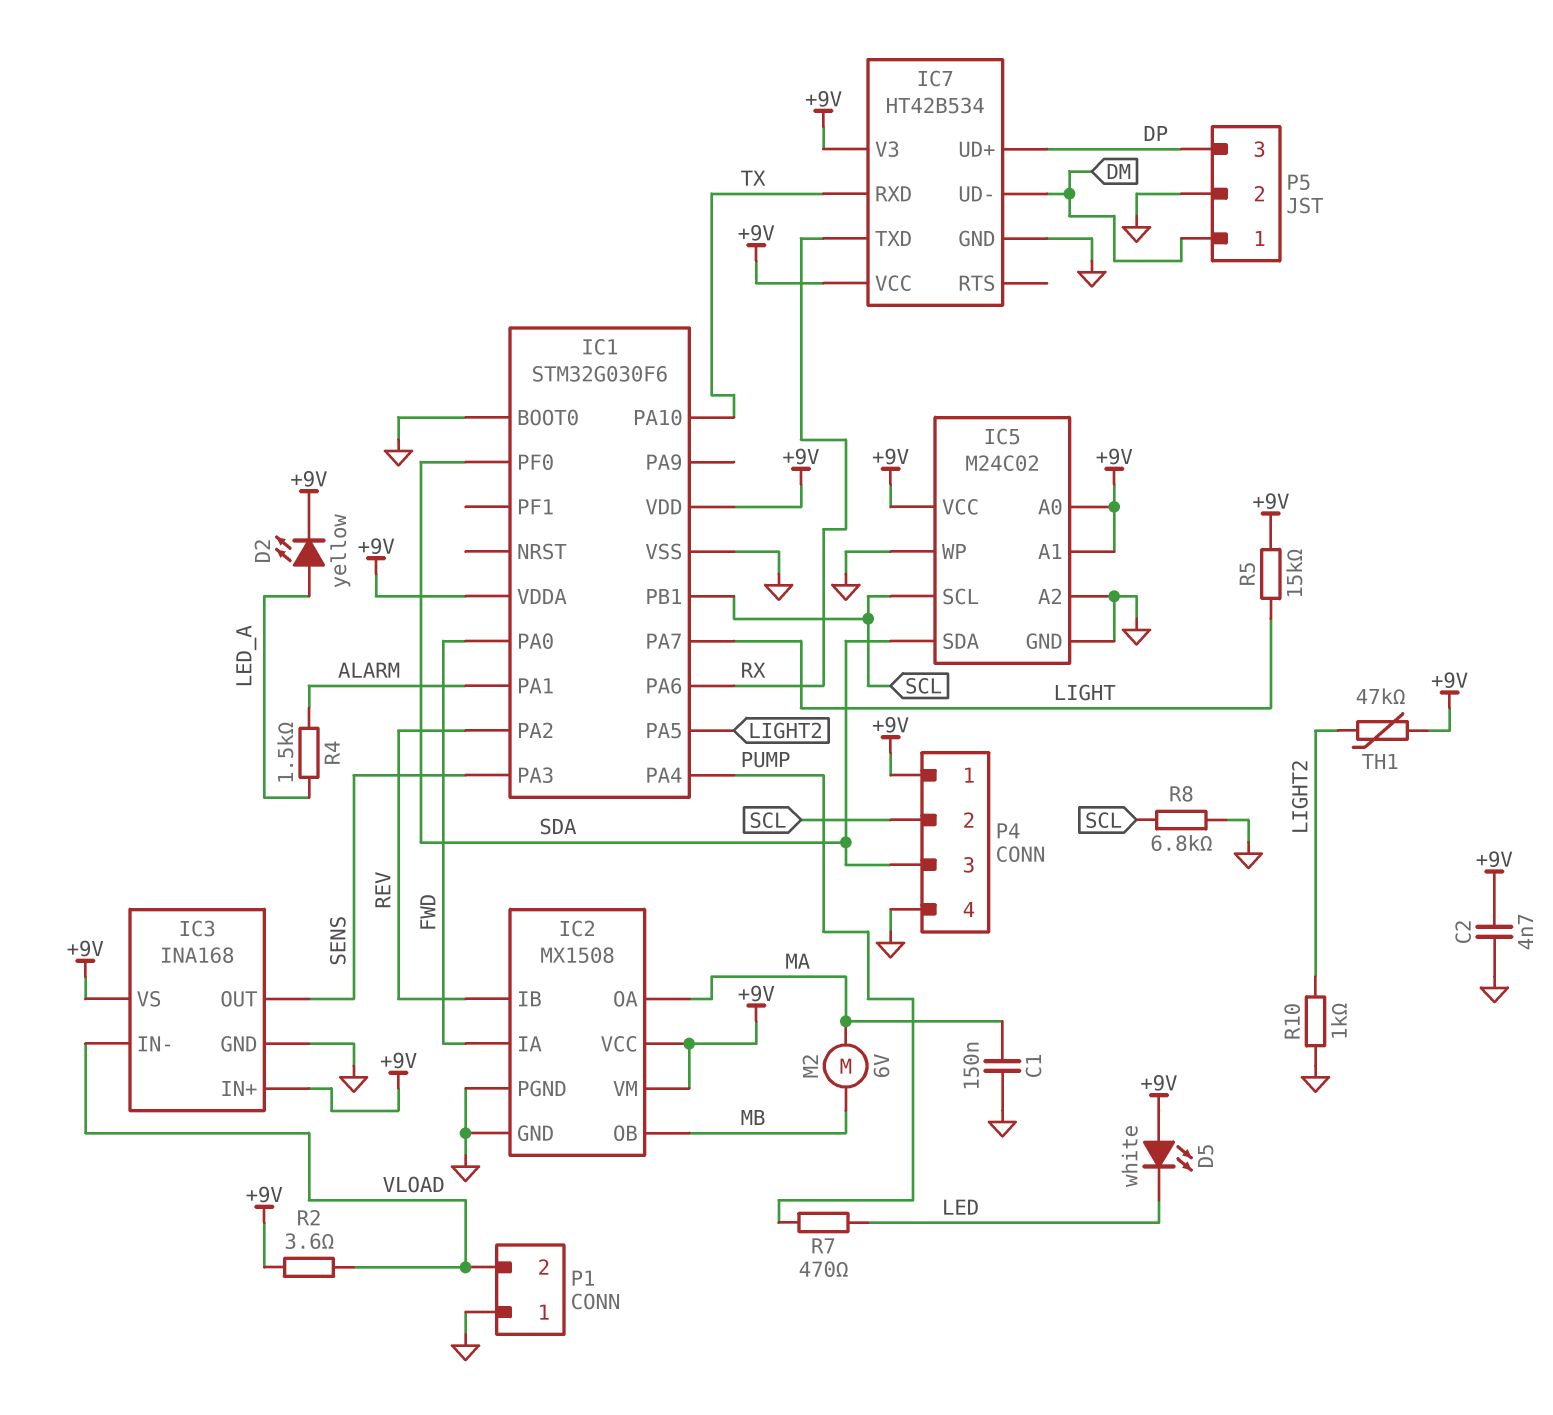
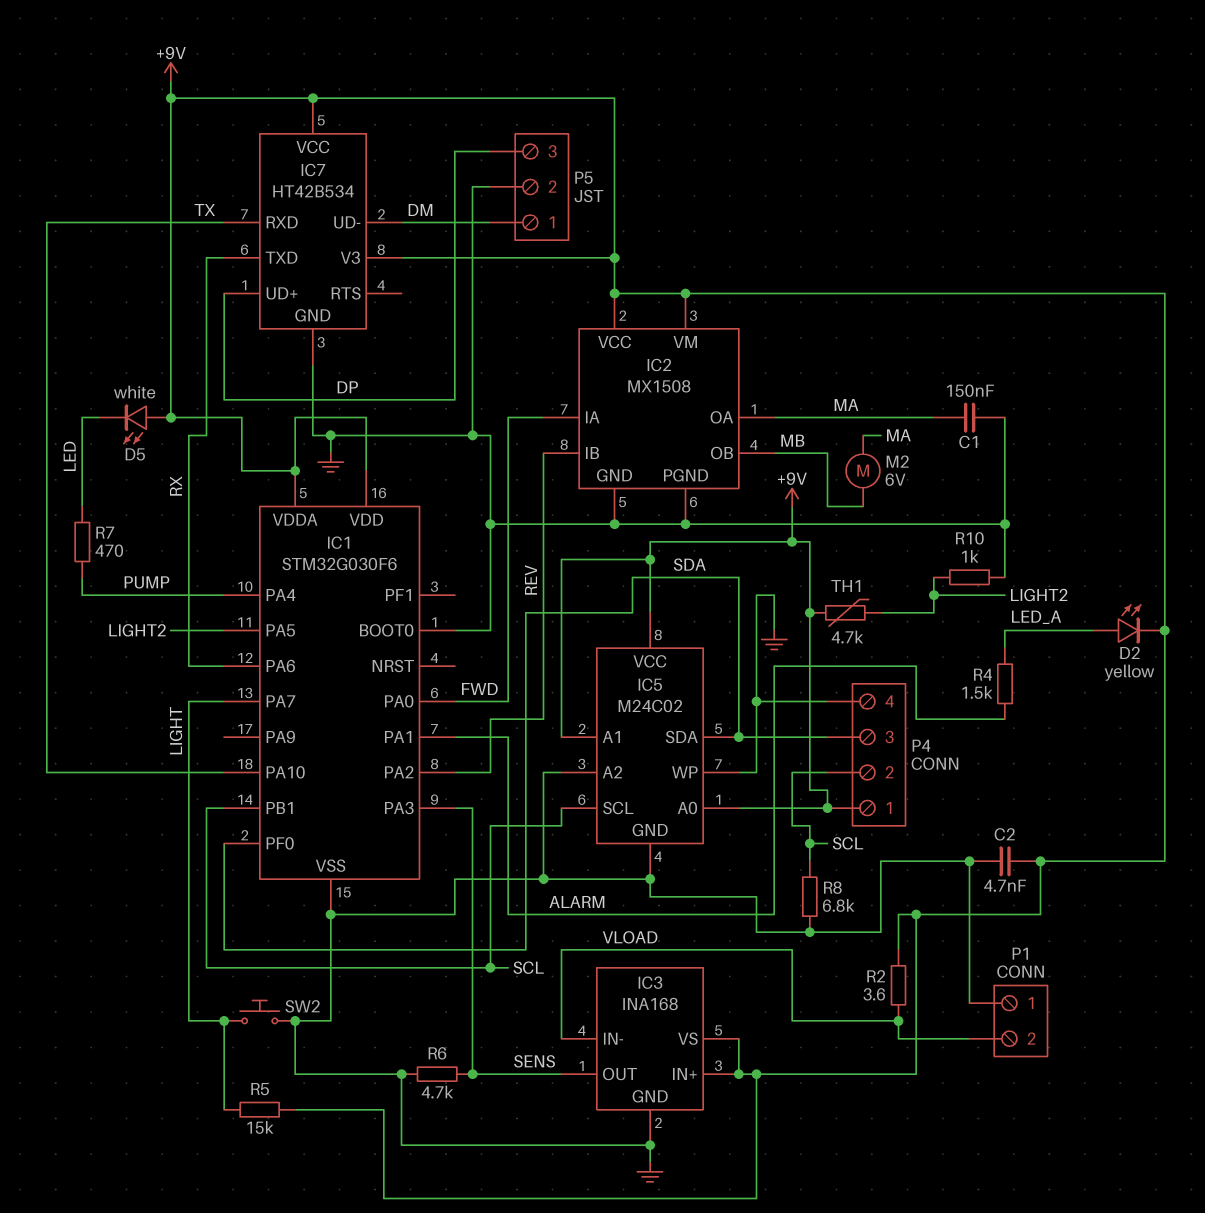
R6: none -> 4.7k (GND, SENS)
SW2: none -> button (GND, LIGHT)
TH1: 47k (+9V, LIGHT2) -> 4.7k (+9V, LIGHT2)

